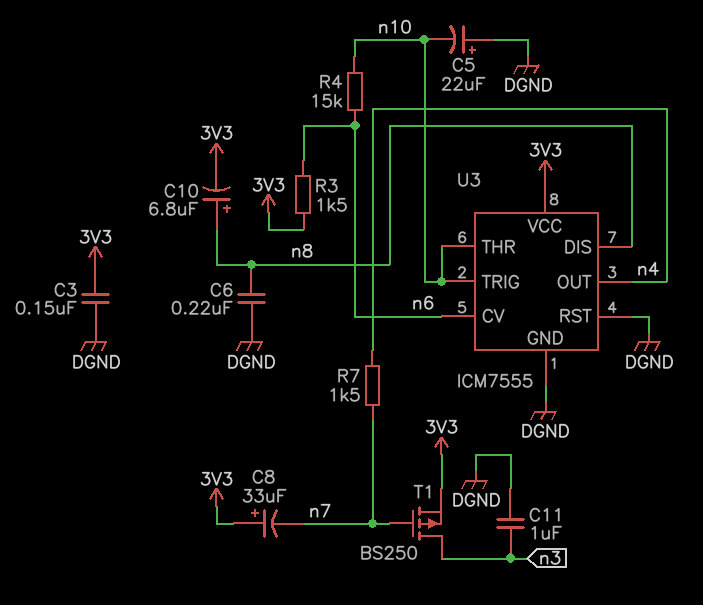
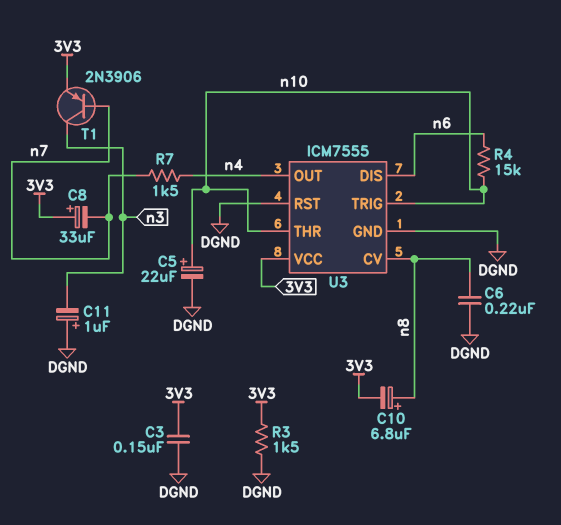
C5: 22uF (plus DGND, minus n10) -> 22uF (plus n10, minus DGND)
C11: 1uF (DGND, n3) -> 1uF (plus DGND, minus n3)
R3: 1.5k (3V3, n6) -> 1.5k (3V3, DGND)
T1: PMOS BS250 (G n7, D n3, S 3V3) -> PNP 2N3906 (B n7, C n3, E 3V3)
U3 pin CV: n6 -> n8
U3 pin DIS: n8 -> n6

